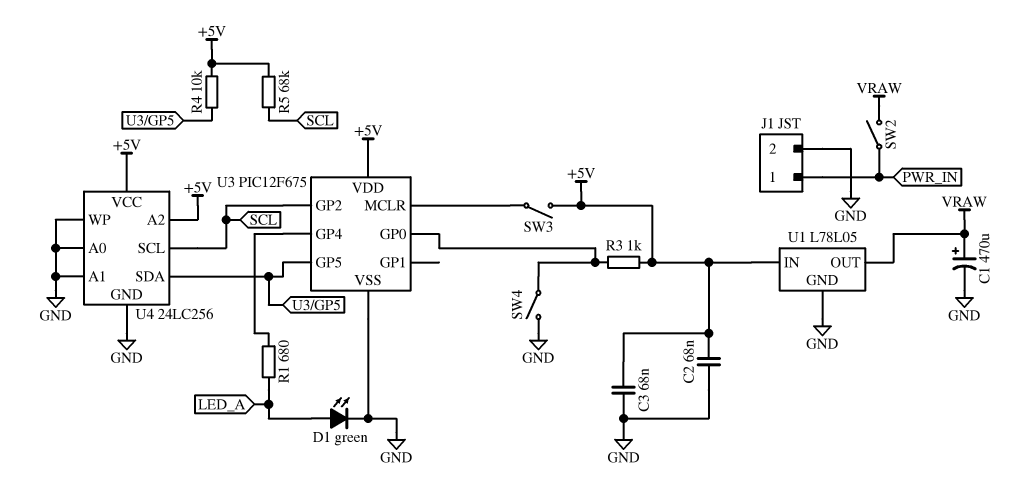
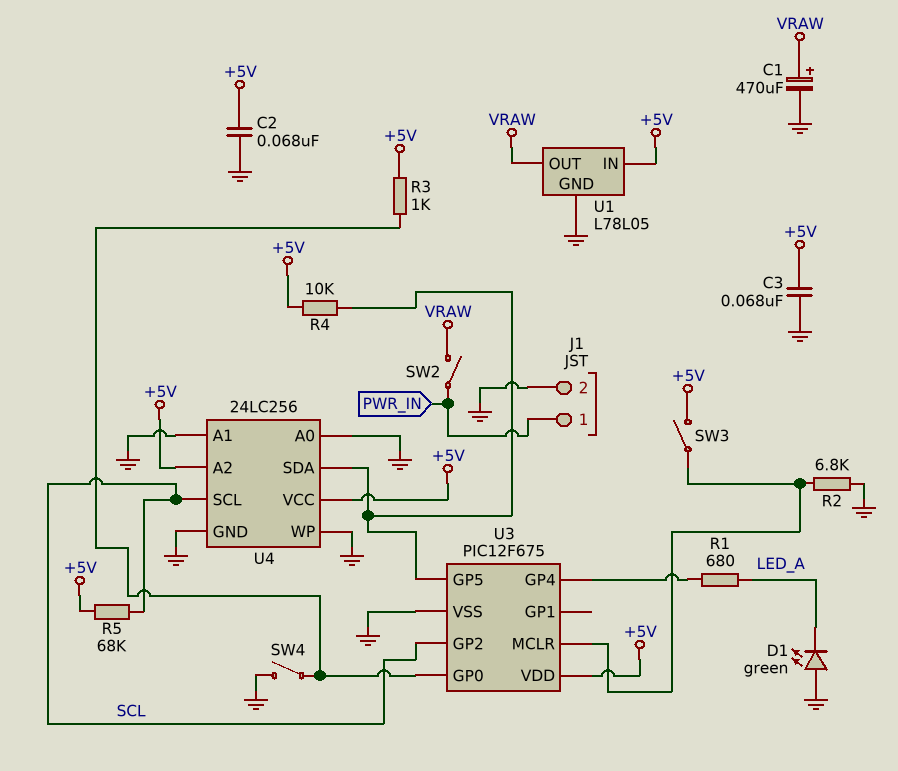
D1: LED green (A LED_A, K GND) -> LED green (A GND, K LED_A)
R2: none -> 6.8k (GND, U3/MCLR)

